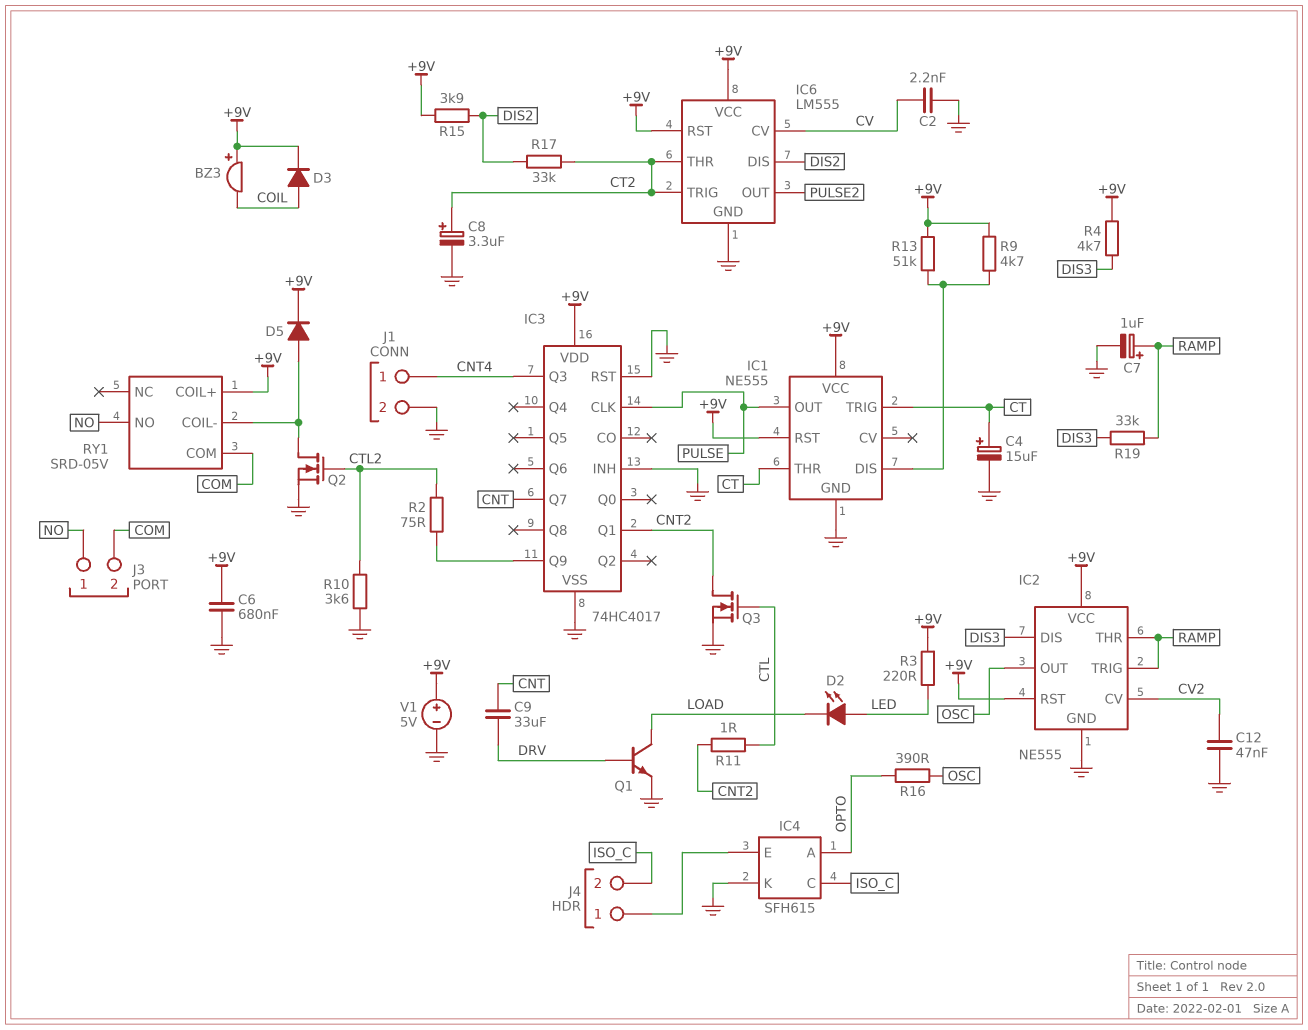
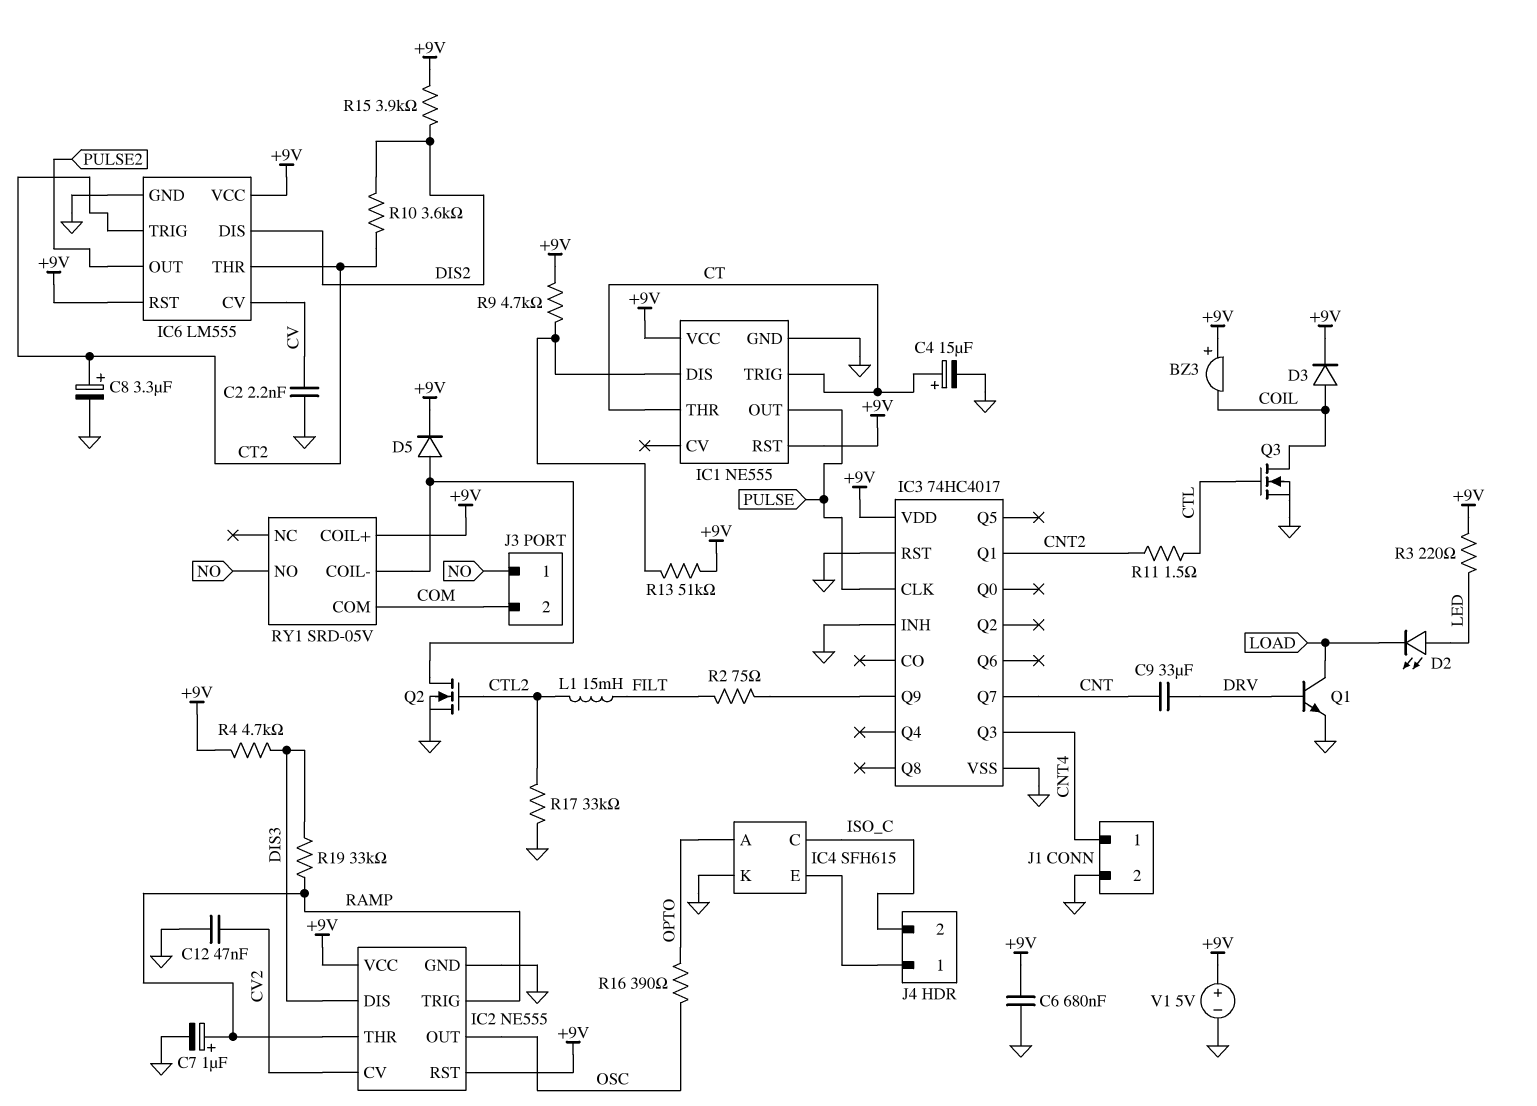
L1: none -> 15mH (CTL2, FILT)
Q3: NMOS (G CTL, D CNT2, S GND) -> NMOS (G CTL, D COIL, S GND)
R2: 75 (CTL2, IC3/Q9) -> 75 (FILT, IC3/Q9)
R10: 3.6k (CTL2, GND) -> 3.6k (CT2, DIS2)
R11: 1 (CNT2, CTL) -> 1.5 (CNT2, CTL)
R17: 33k (CT2, DIS2) -> 33k (CTL2, GND)

